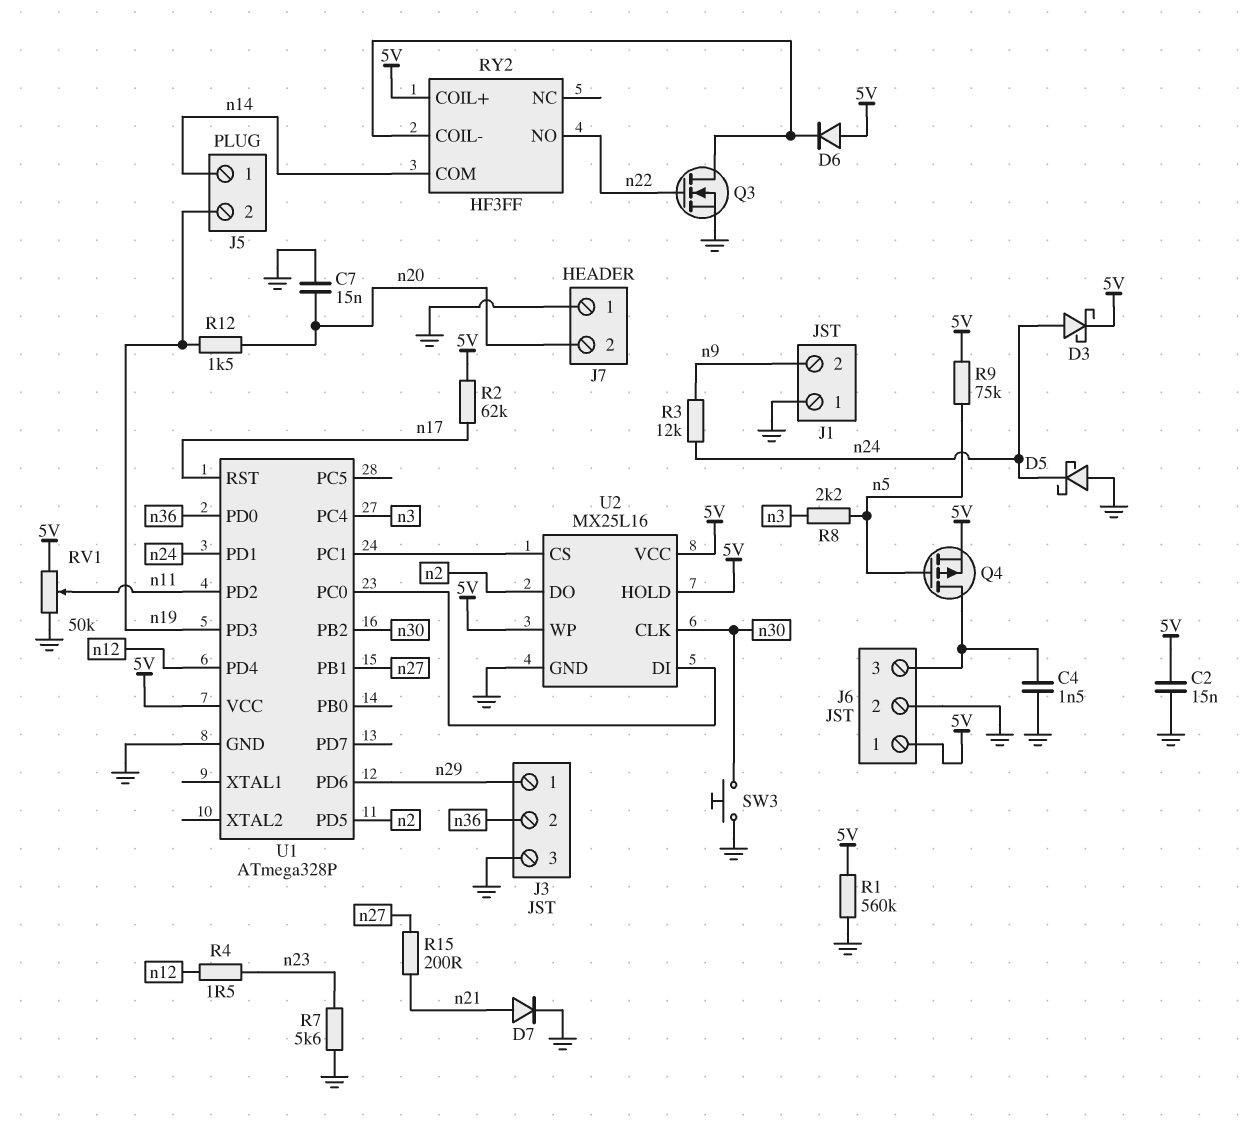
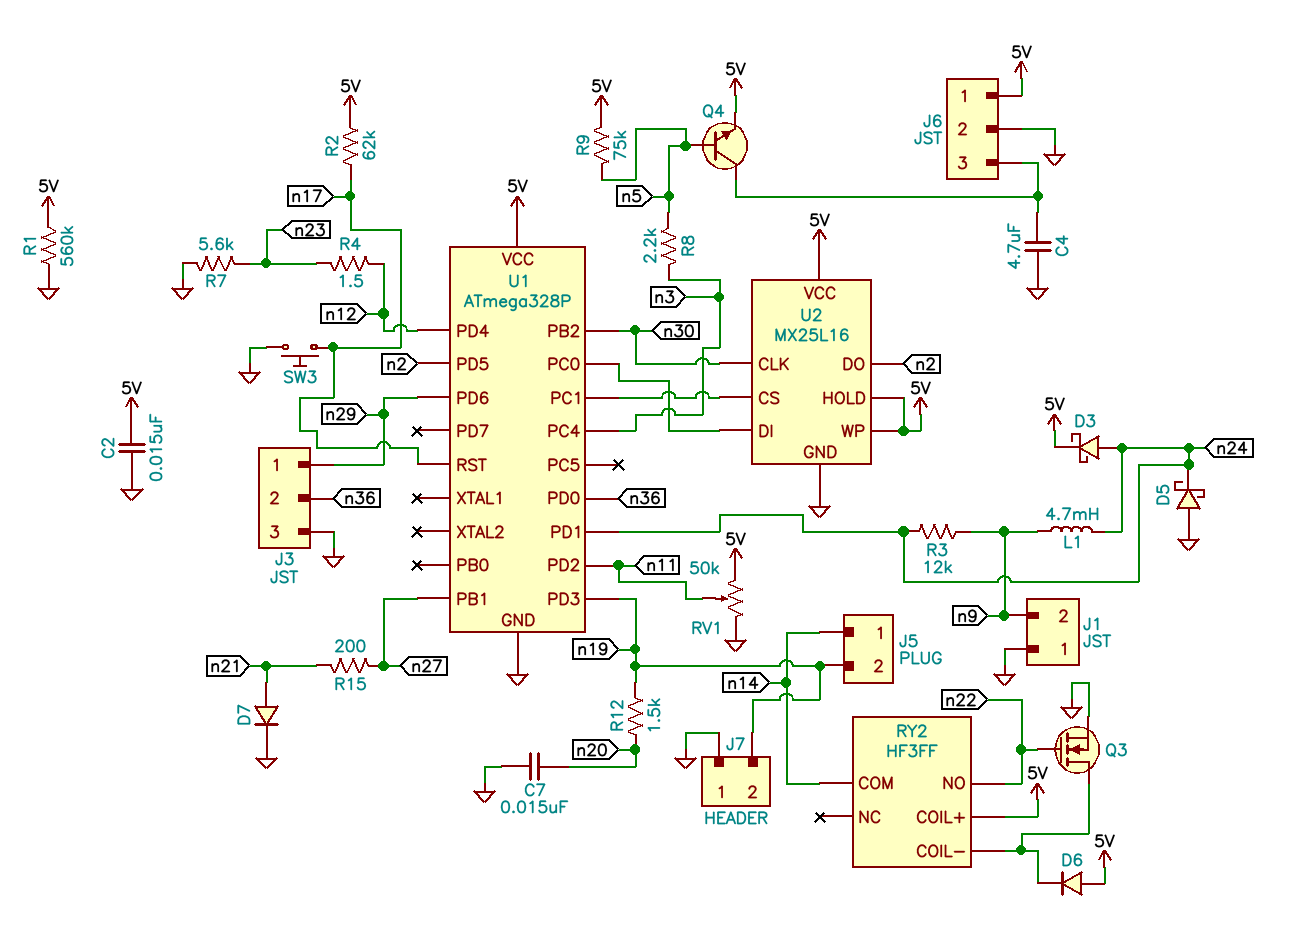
C4: 1.5nF (GND, J6/3) -> 4.7uF (GND, J6/3)
J7 pin 2: n20 -> n19
L1: none -> 4.7mH (n9, n24)
Q4: PMOS (G n5, D J6/3, S 5V) -> NPN (B n5, C J6/3, E 5V)
SW3: button (GND, n30) -> button (GND, n17)

